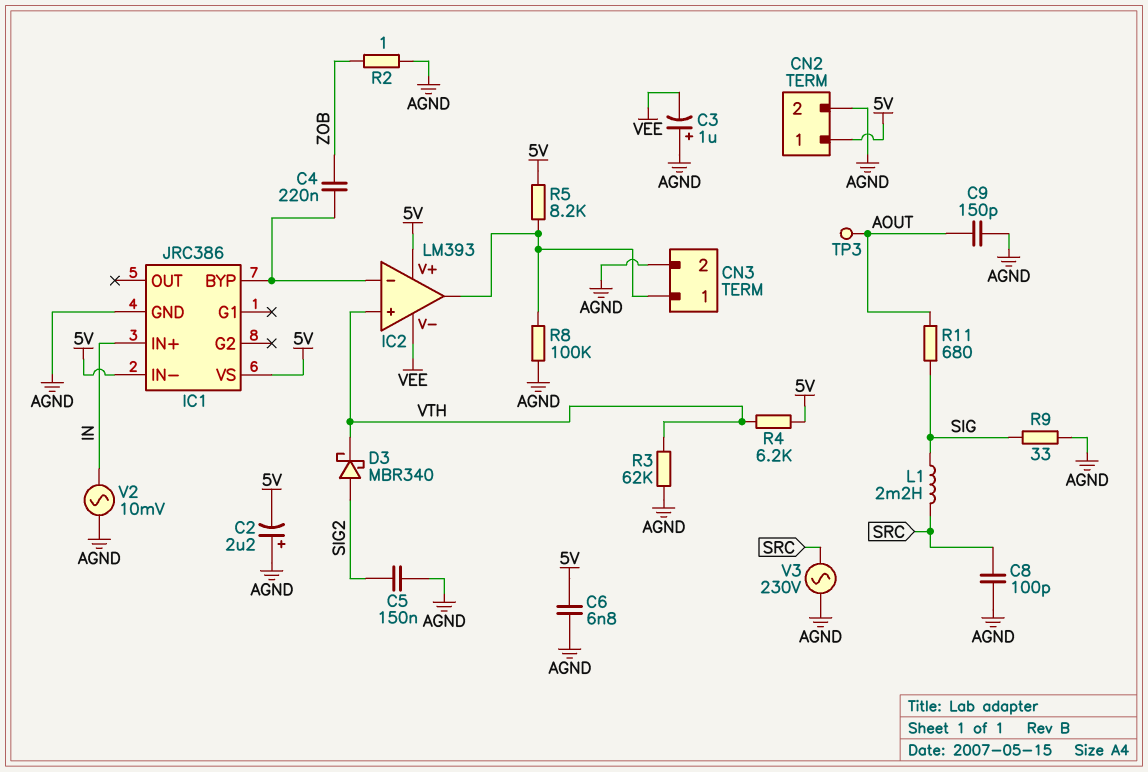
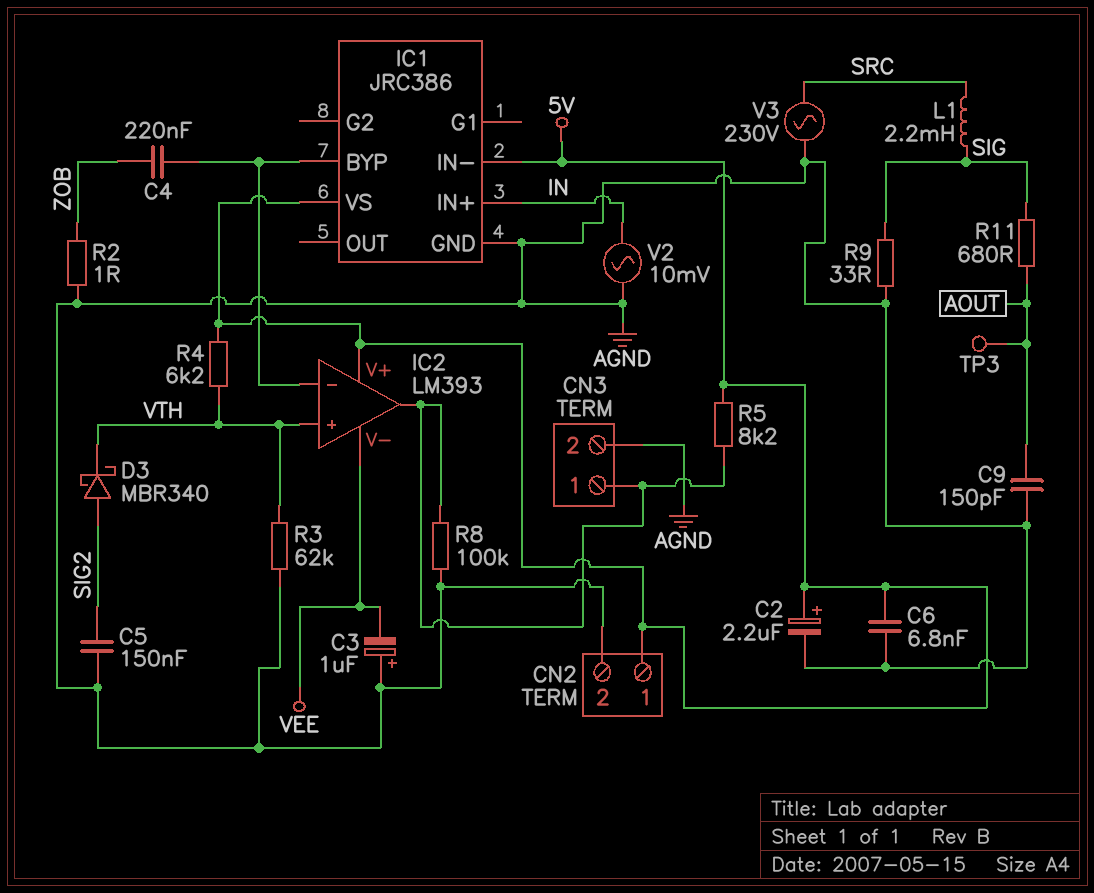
C2: 2.2uF (plus AGND, minus 5V) -> 2.2uF (plus 5V, minus AGND)
C8: 100pF (AGND, SRC) -> none

